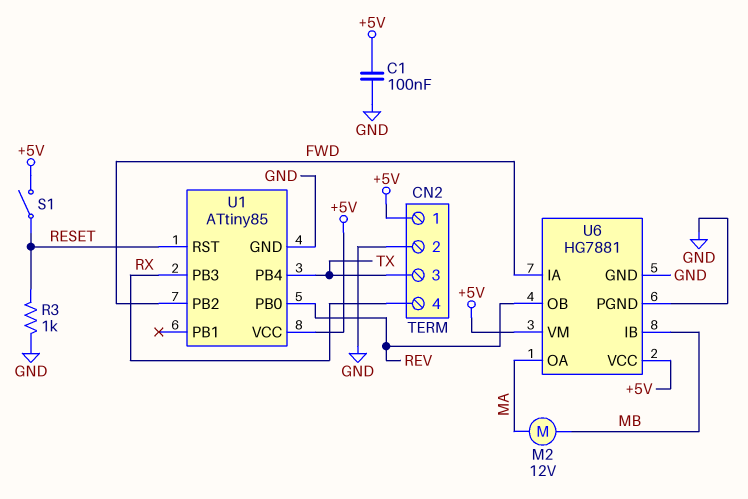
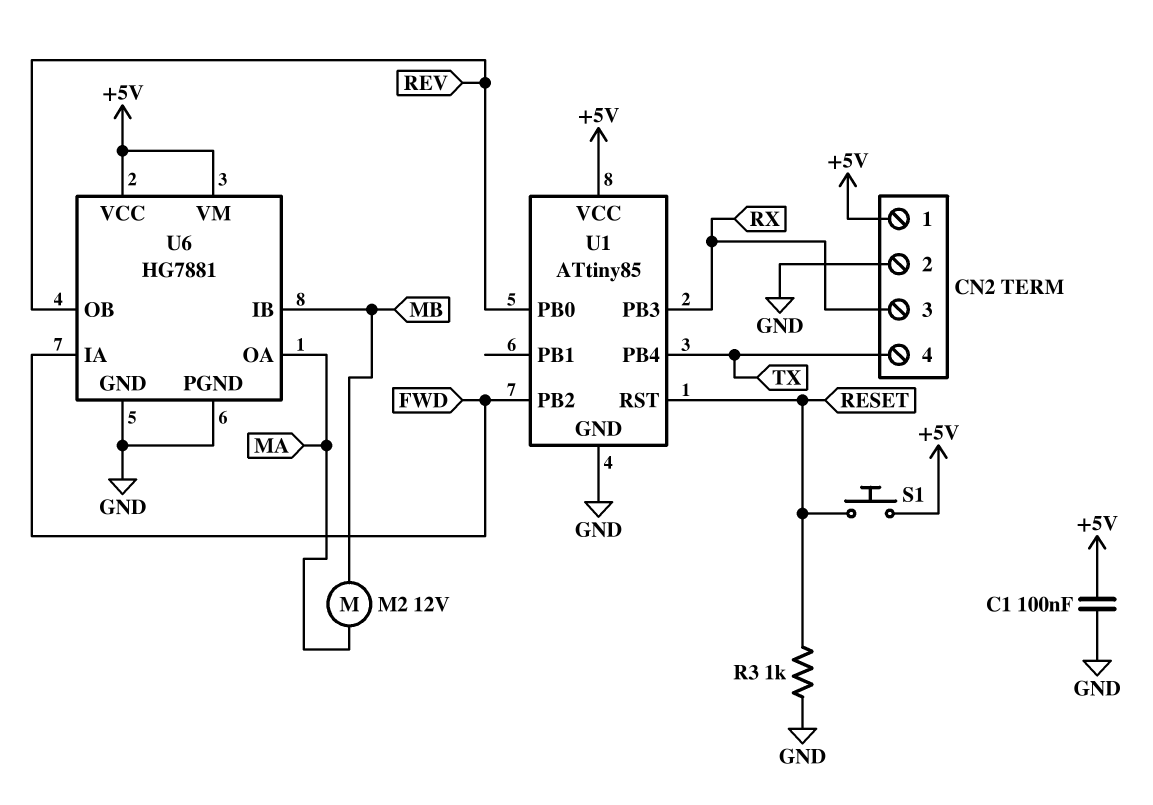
CN2 pin 3: TX -> RX
CN2 pin 4: RX -> TX
S1: switch (+5V, RESET) -> button (+5V, RESET)

